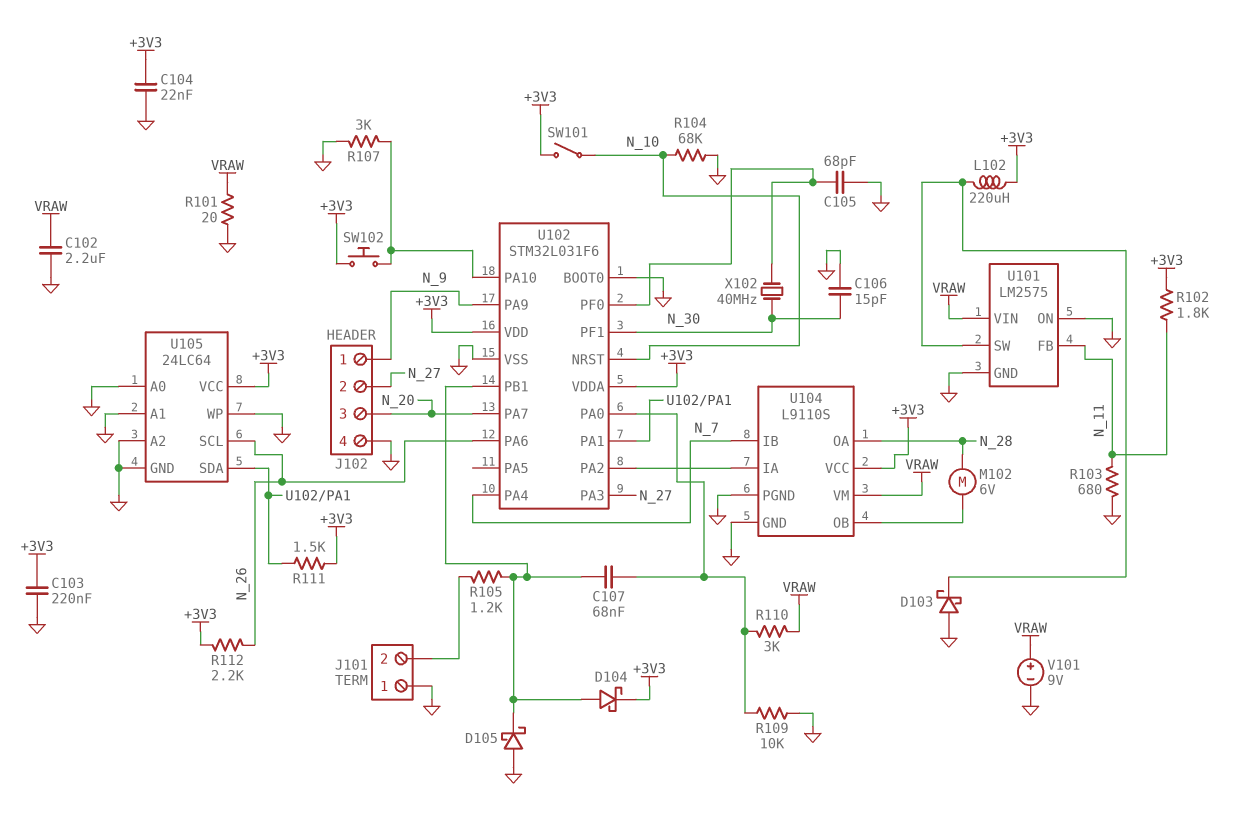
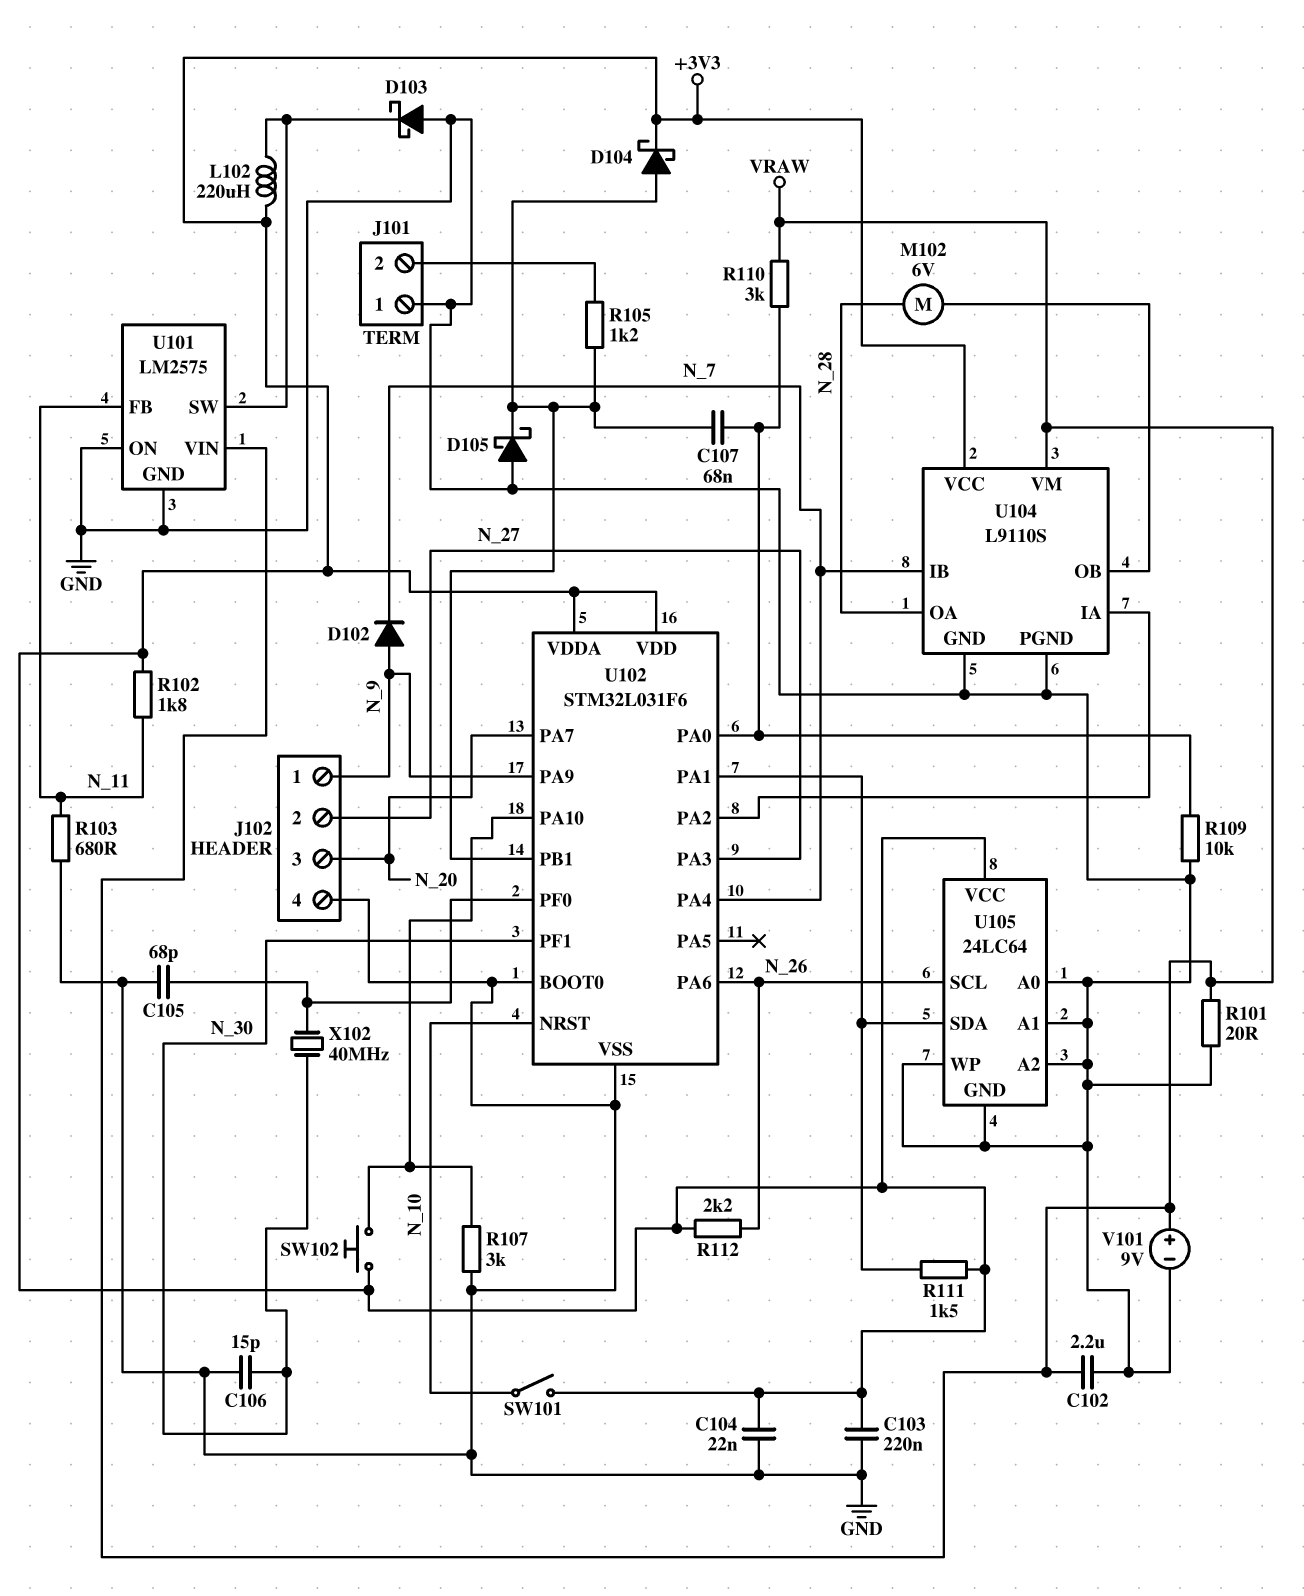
D102: none -> diode (A N_9, K N_7)
R104: 68k (GND, N_10) -> none

